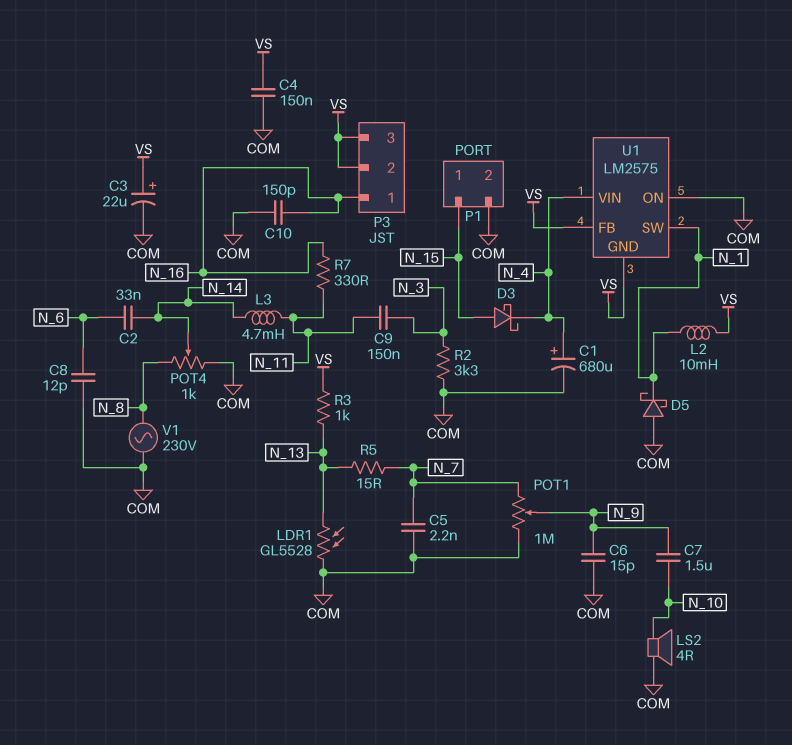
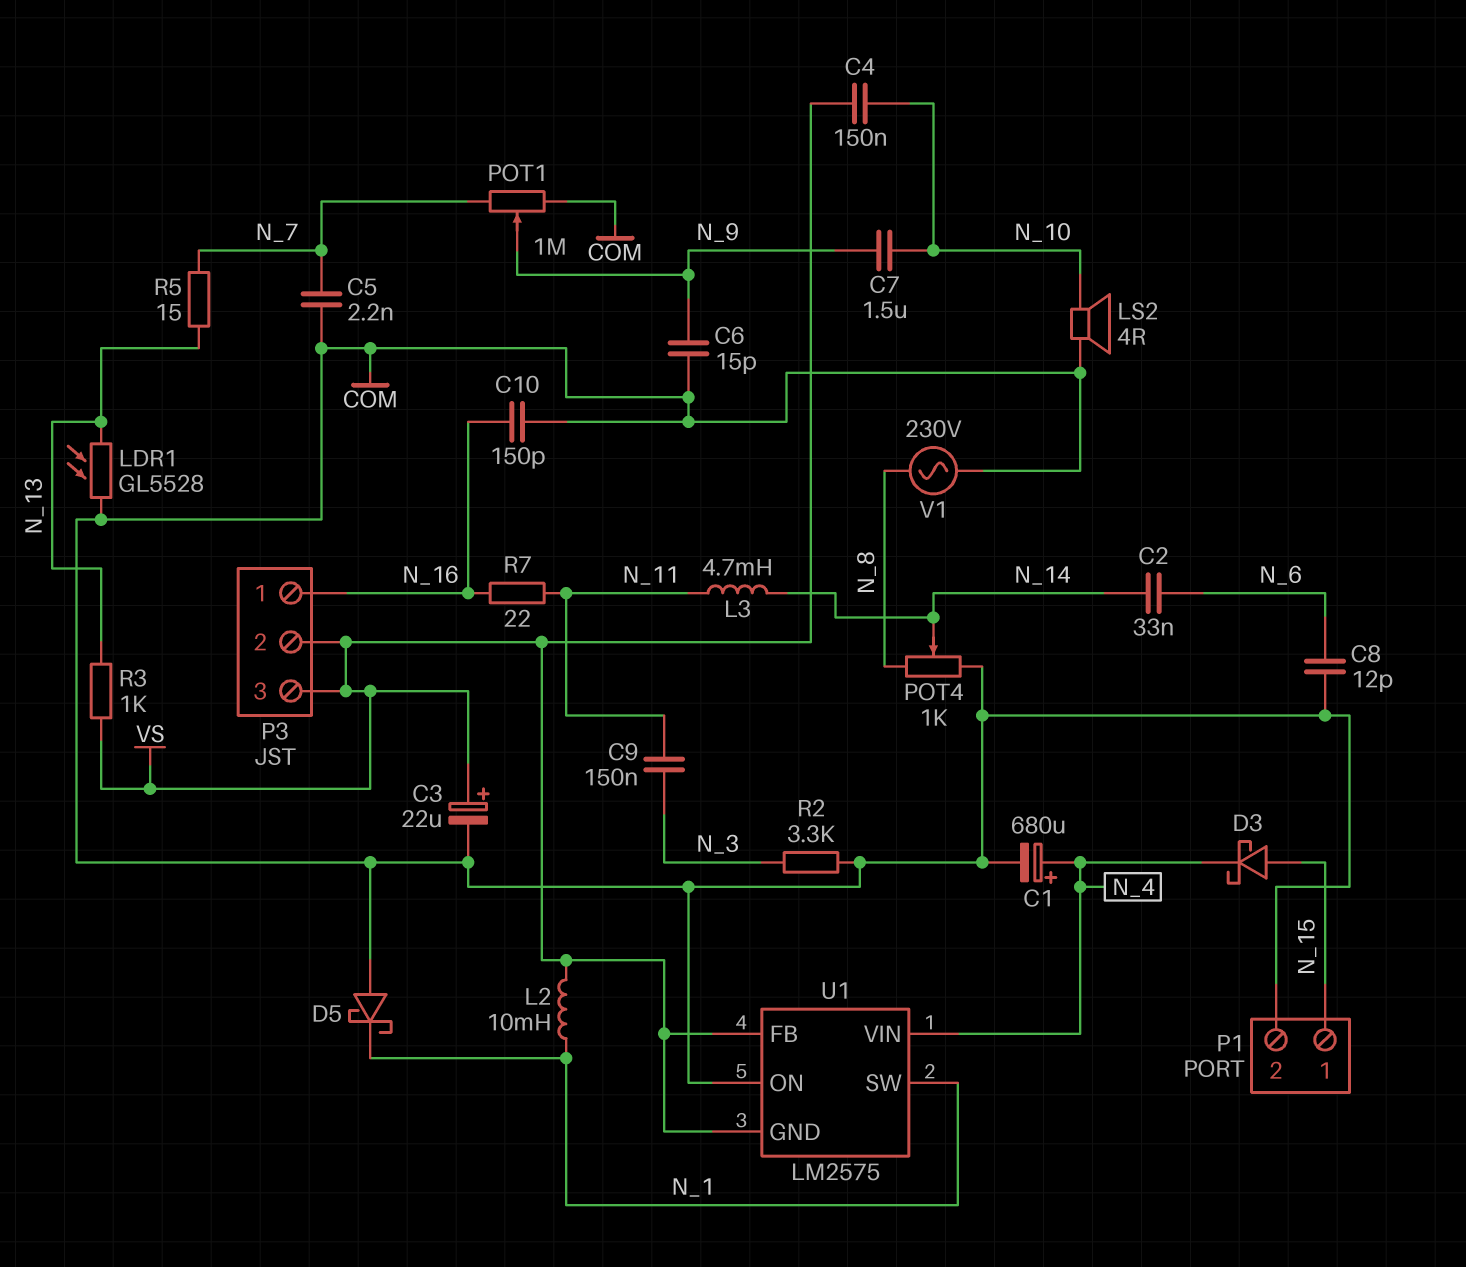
C4: 150nF (COM, VS) -> 150nF (N_10, VS)
R7: 330 (N_11, N_16) -> 22 (N_11, N_16)

